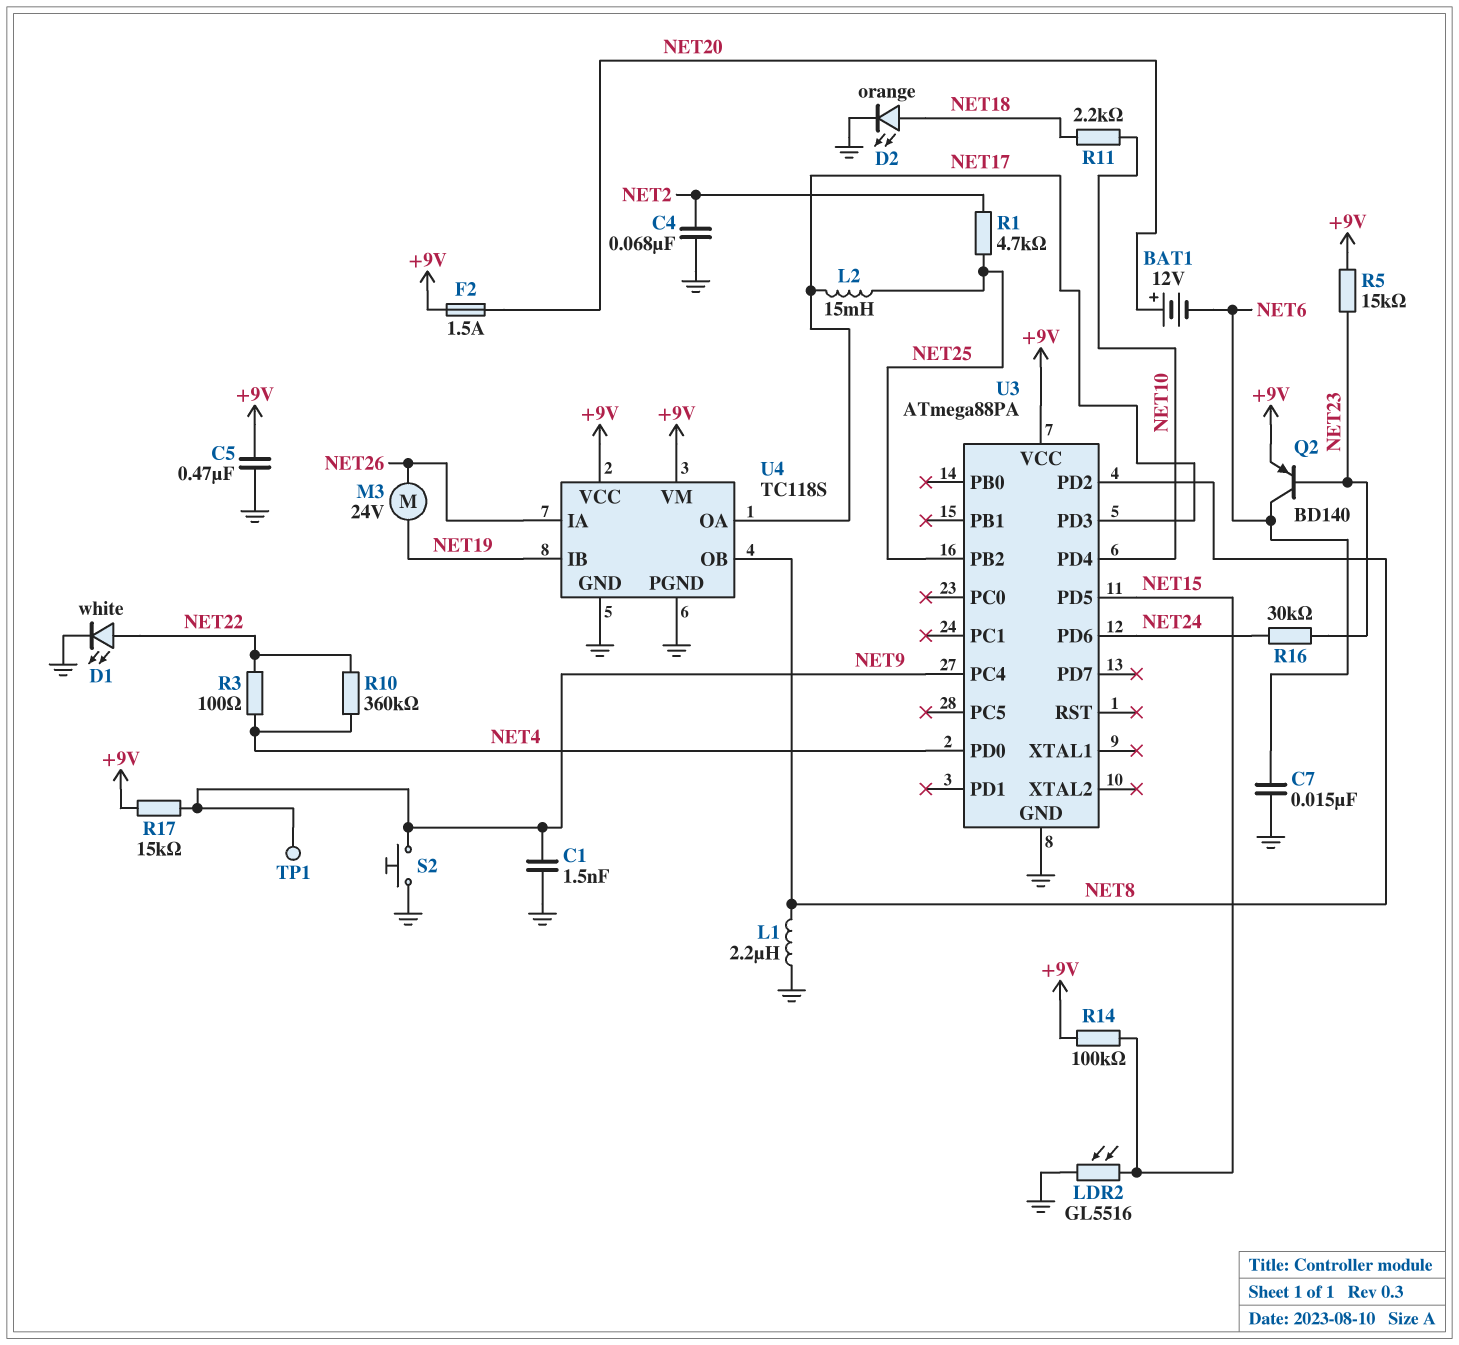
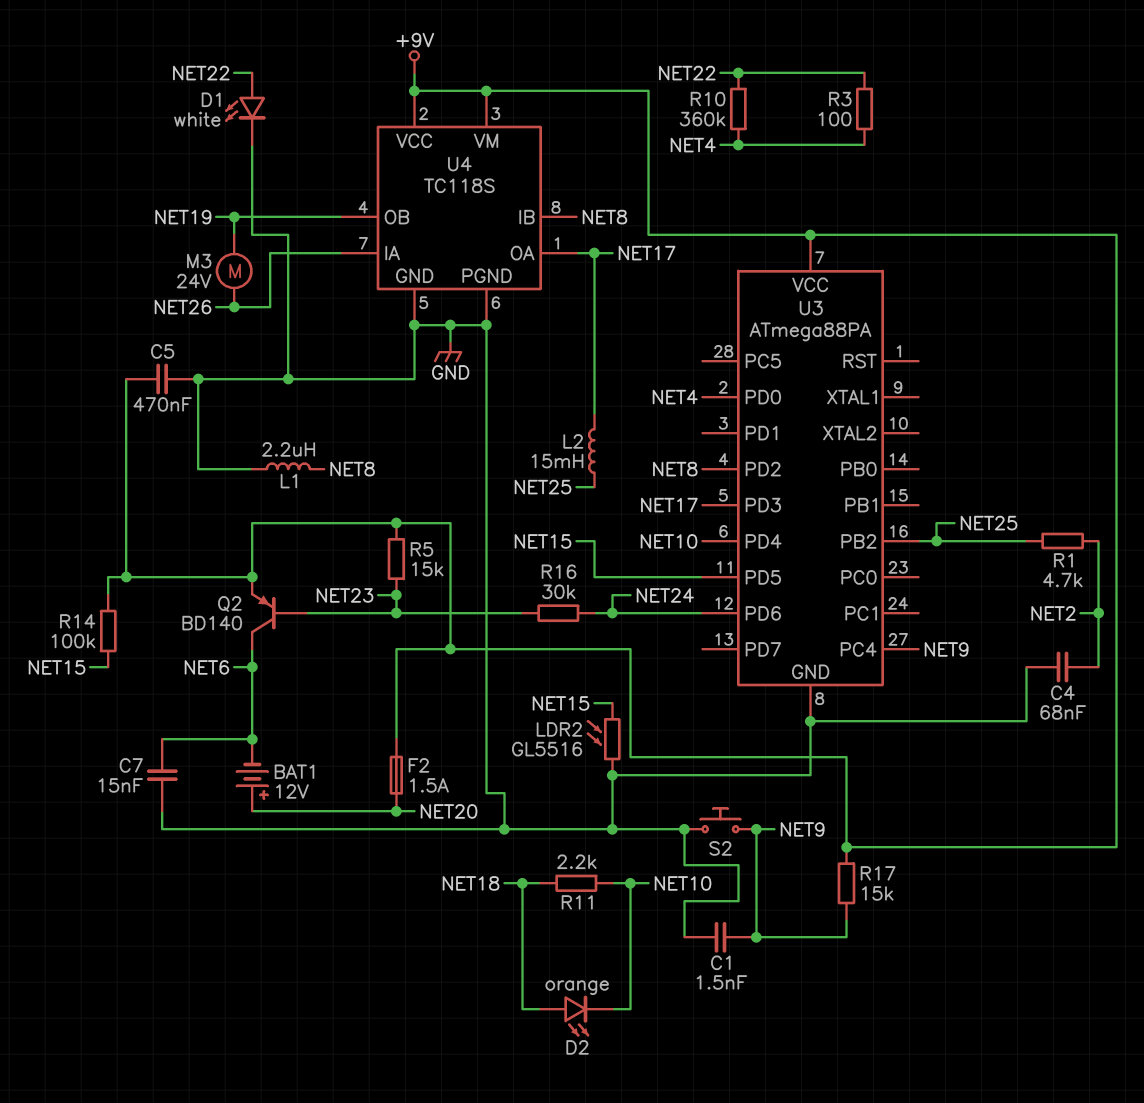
D2: LED orange (A NET18, K GND) -> LED orange (A NET18, K NET10)
TP1: test point (NET9) -> none
U4 pin IB: NET19 -> NET8
U4 pin OB: NET8 -> NET19

